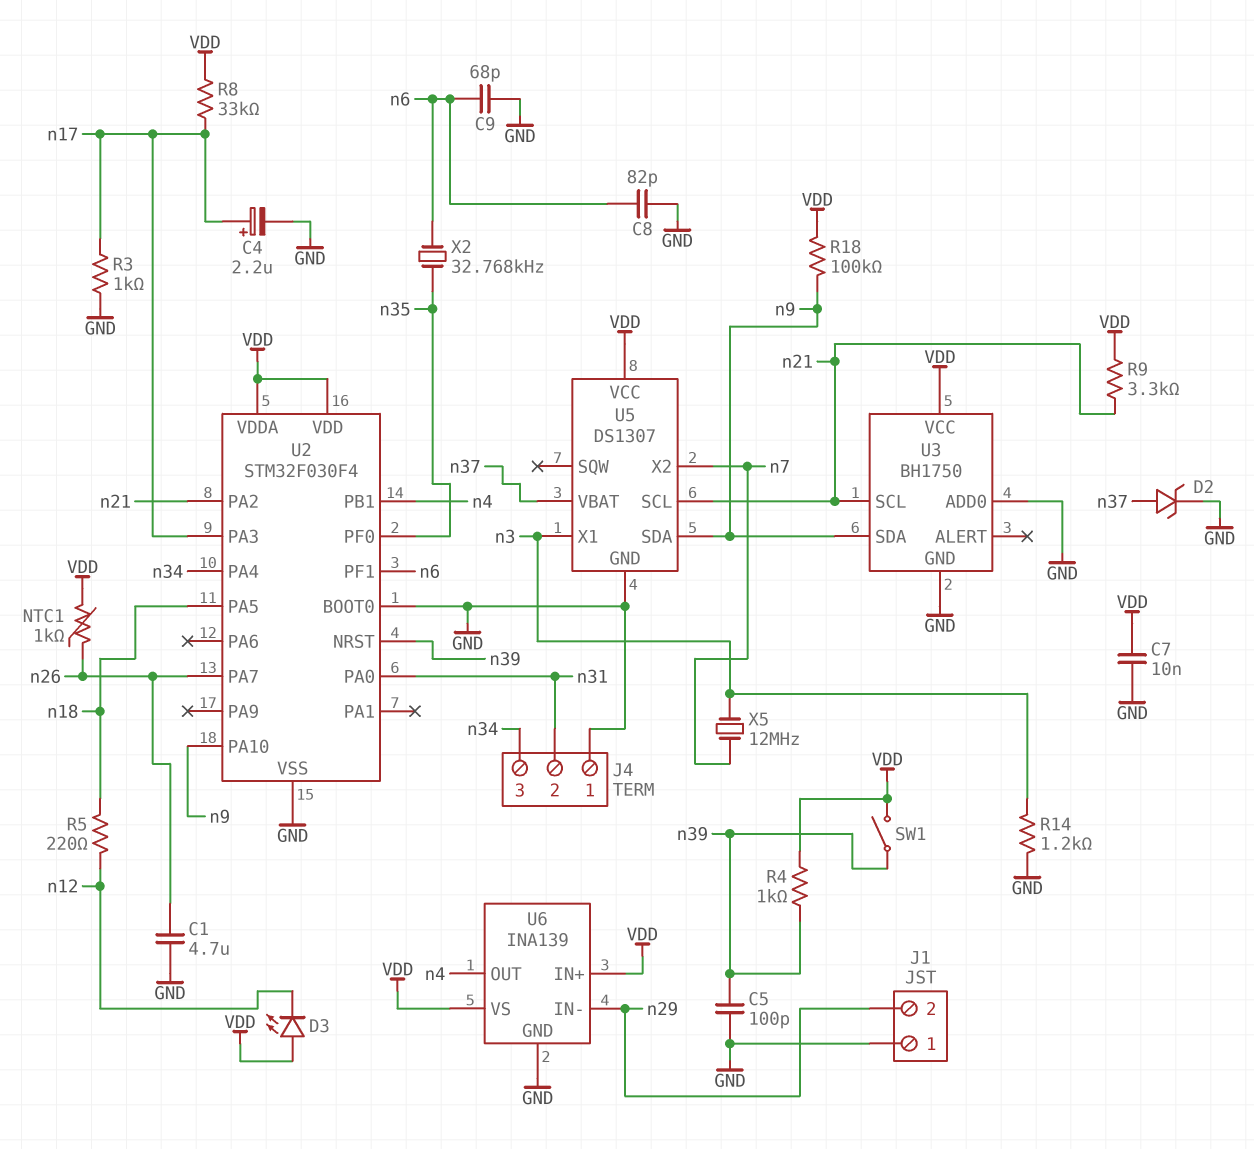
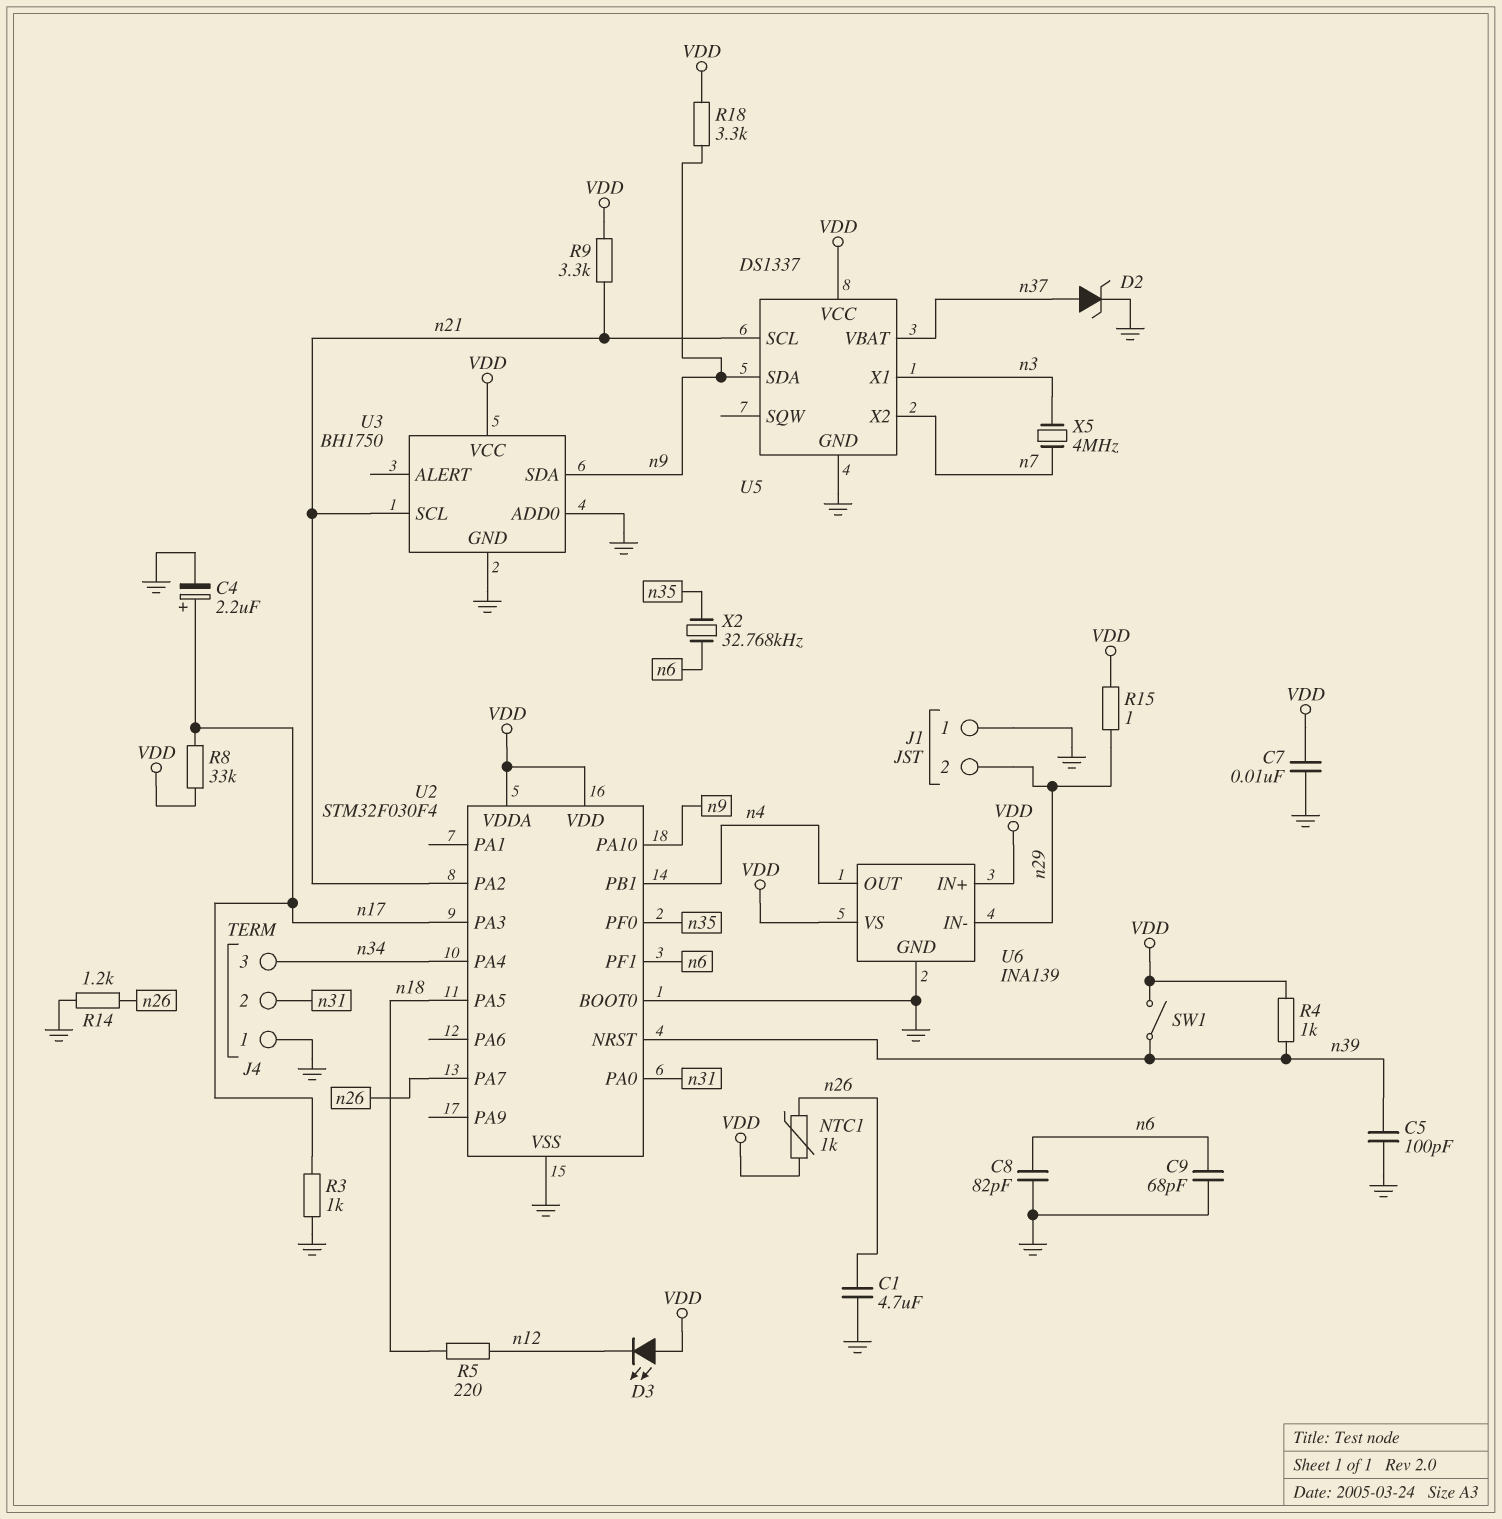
R14: 1.2k (GND, n3) -> 1.2k (GND, n26)
R15: none -> 1 (VDD, n29)
R18: 100k (VDD, n9) -> 3.3k (VDD, n9)
U5: DS1307 -> DS1337
X5: 12MHz (n3, n7) -> 4MHz (n3, n7)

